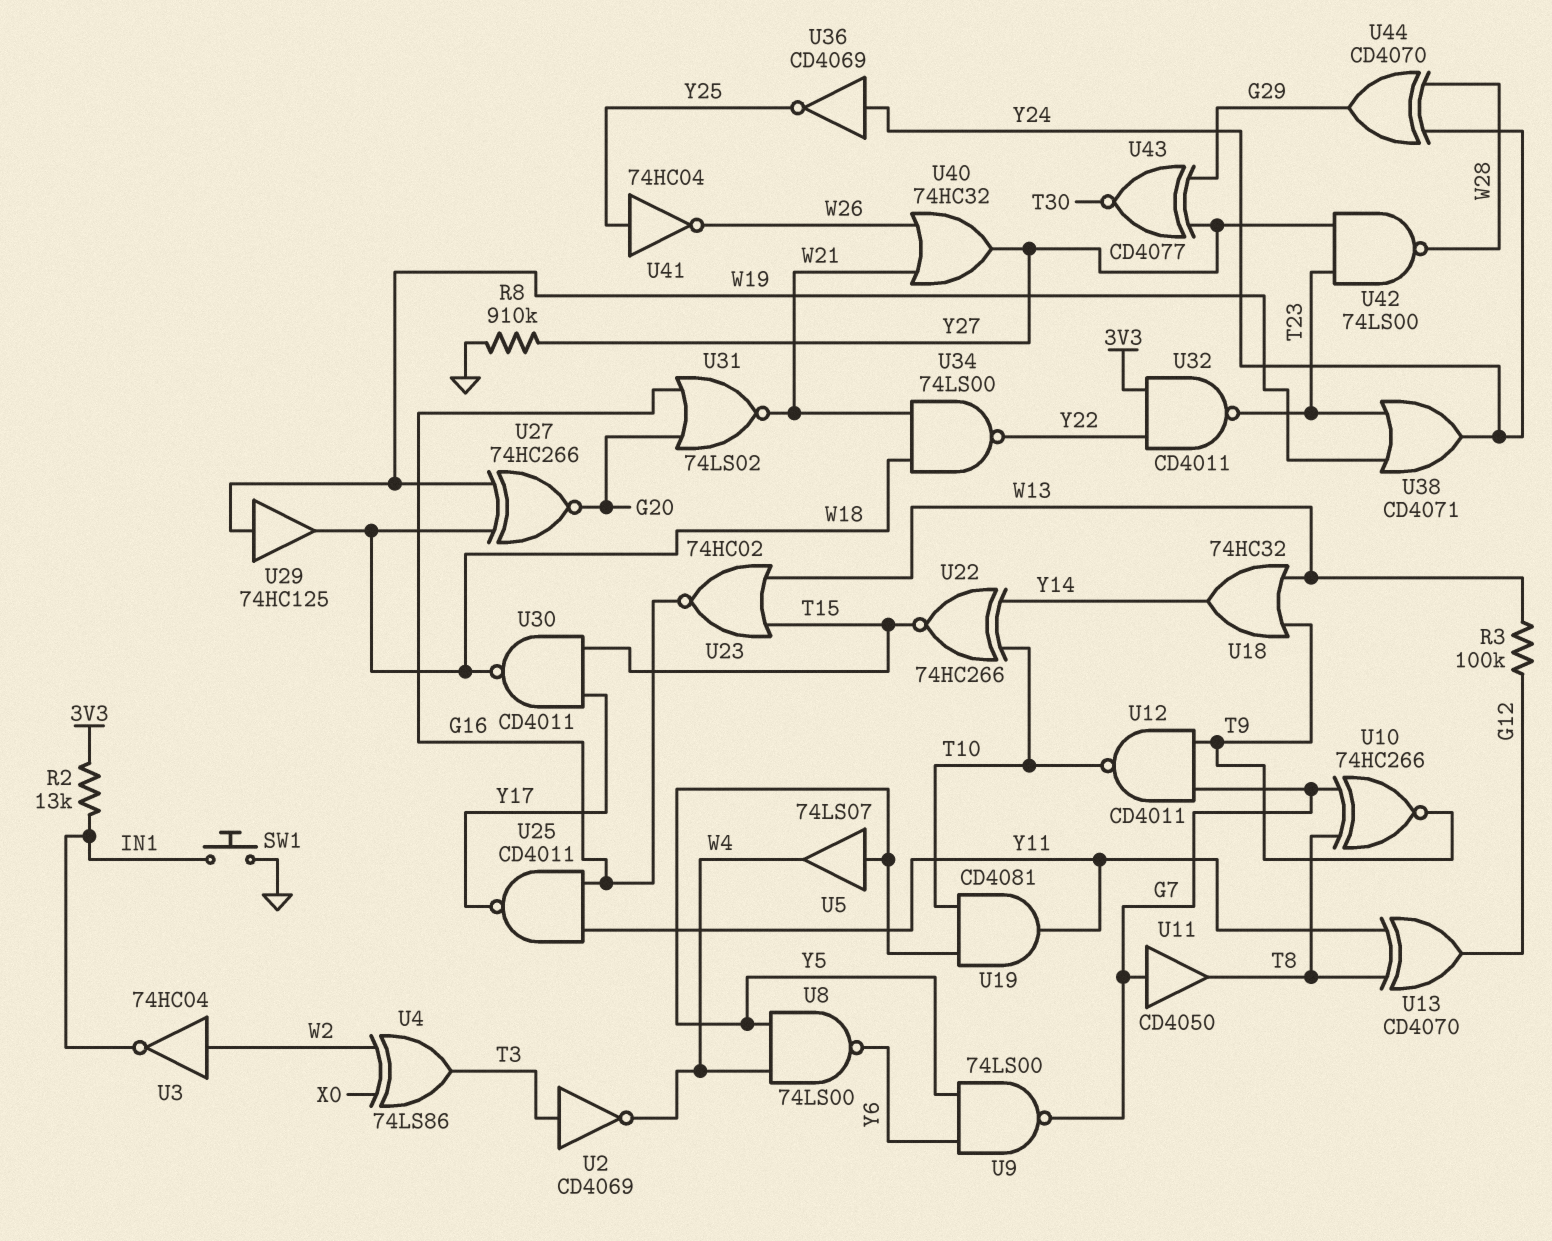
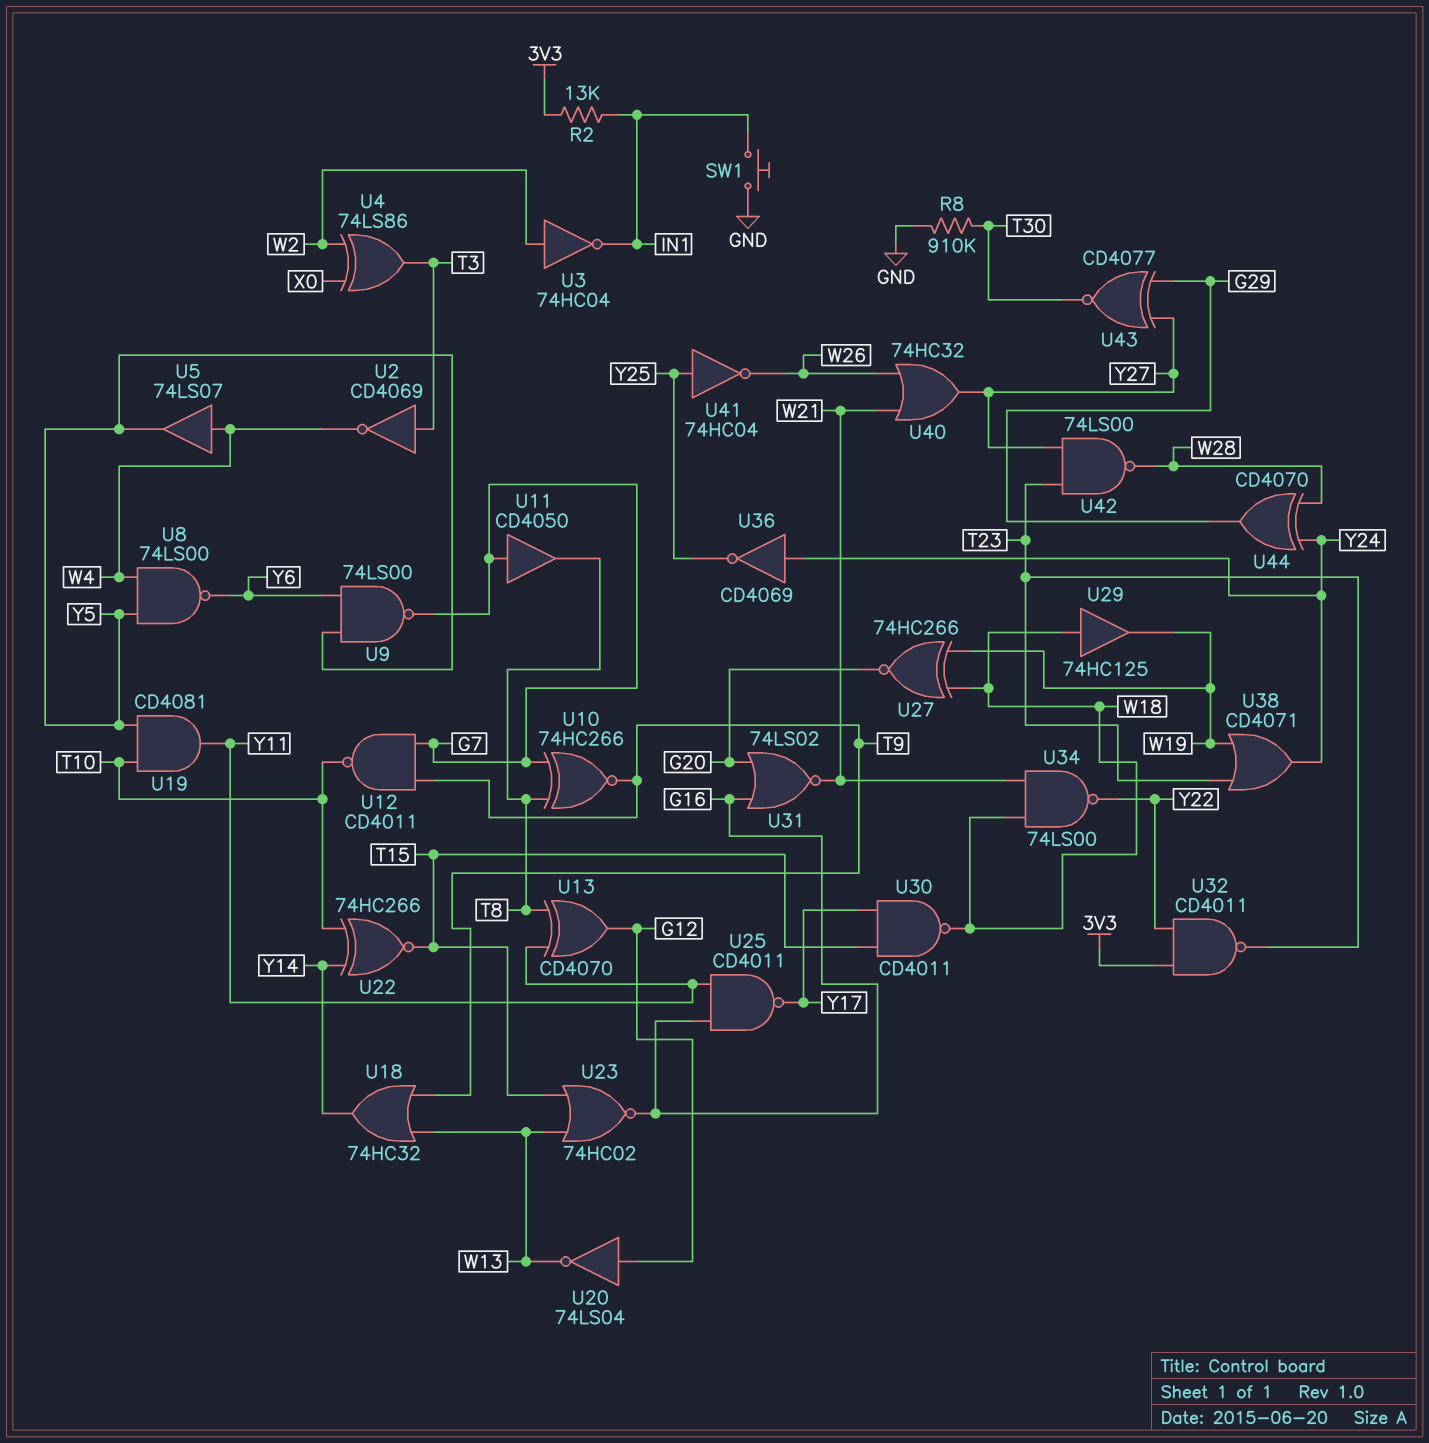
R3: 100k (G12, W13) -> none
R8: 910k (GND, Y27) -> 910k (GND, T30)
U5: buffer 74LS07 (in Y5, out W4) -> buffer 74LS07 (in W4, out Y5)
U20: none -> NOT 74LS04 (in G12, out W13)
U29: buffer 74HC125 (in W19, out W18) -> buffer 74HC125 (in W18, out W19)

